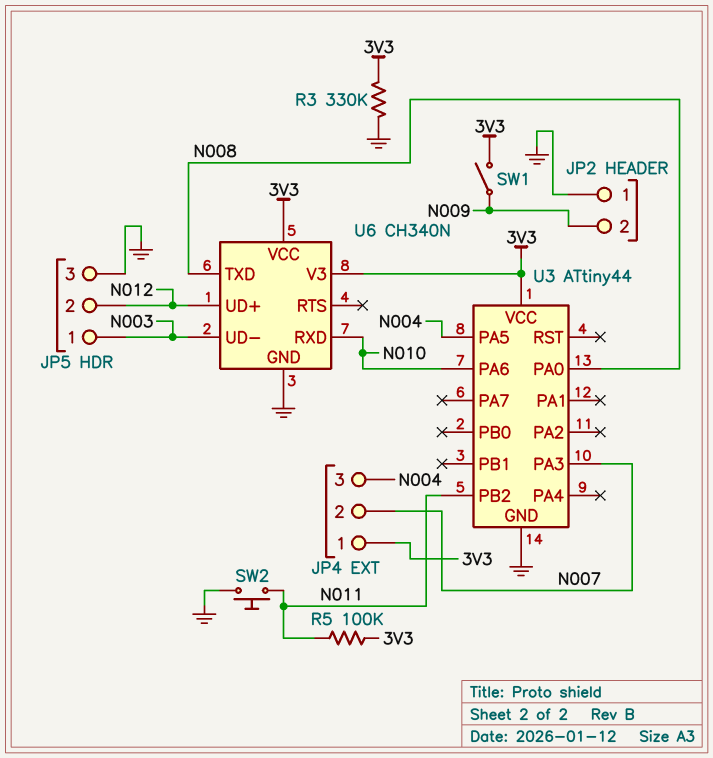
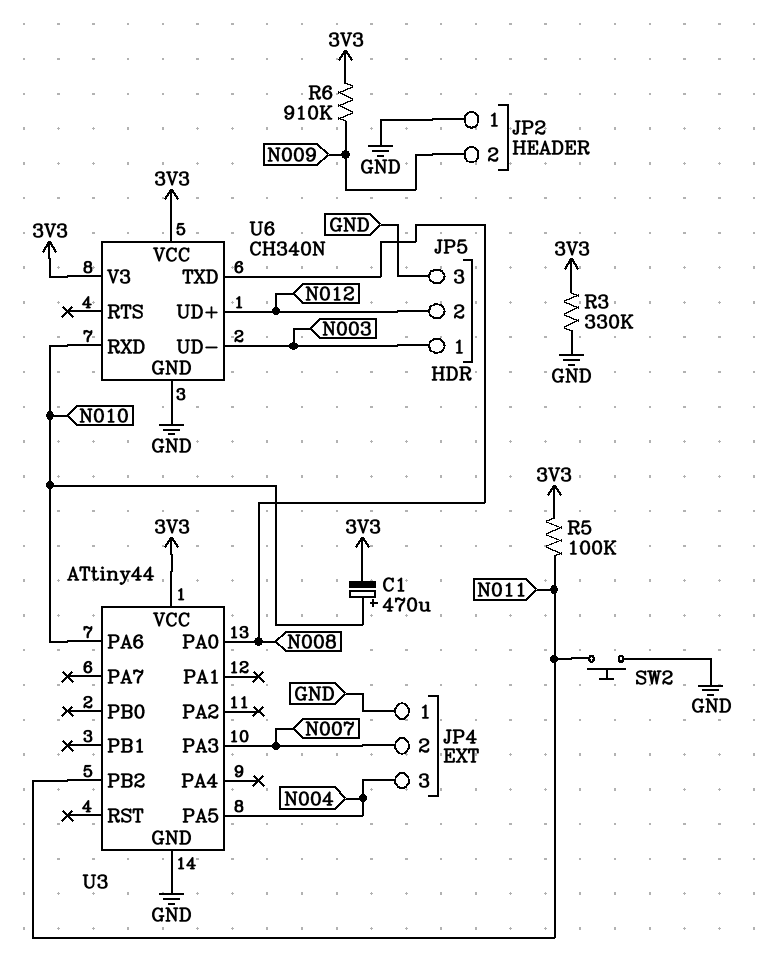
C1: none -> 470uF (plus N010, minus 3V3)
JP4 pin 1: 3V3 -> GND
R6: none -> 910k (3V3, N009)
SW1: switch (3V3, N009) -> none

